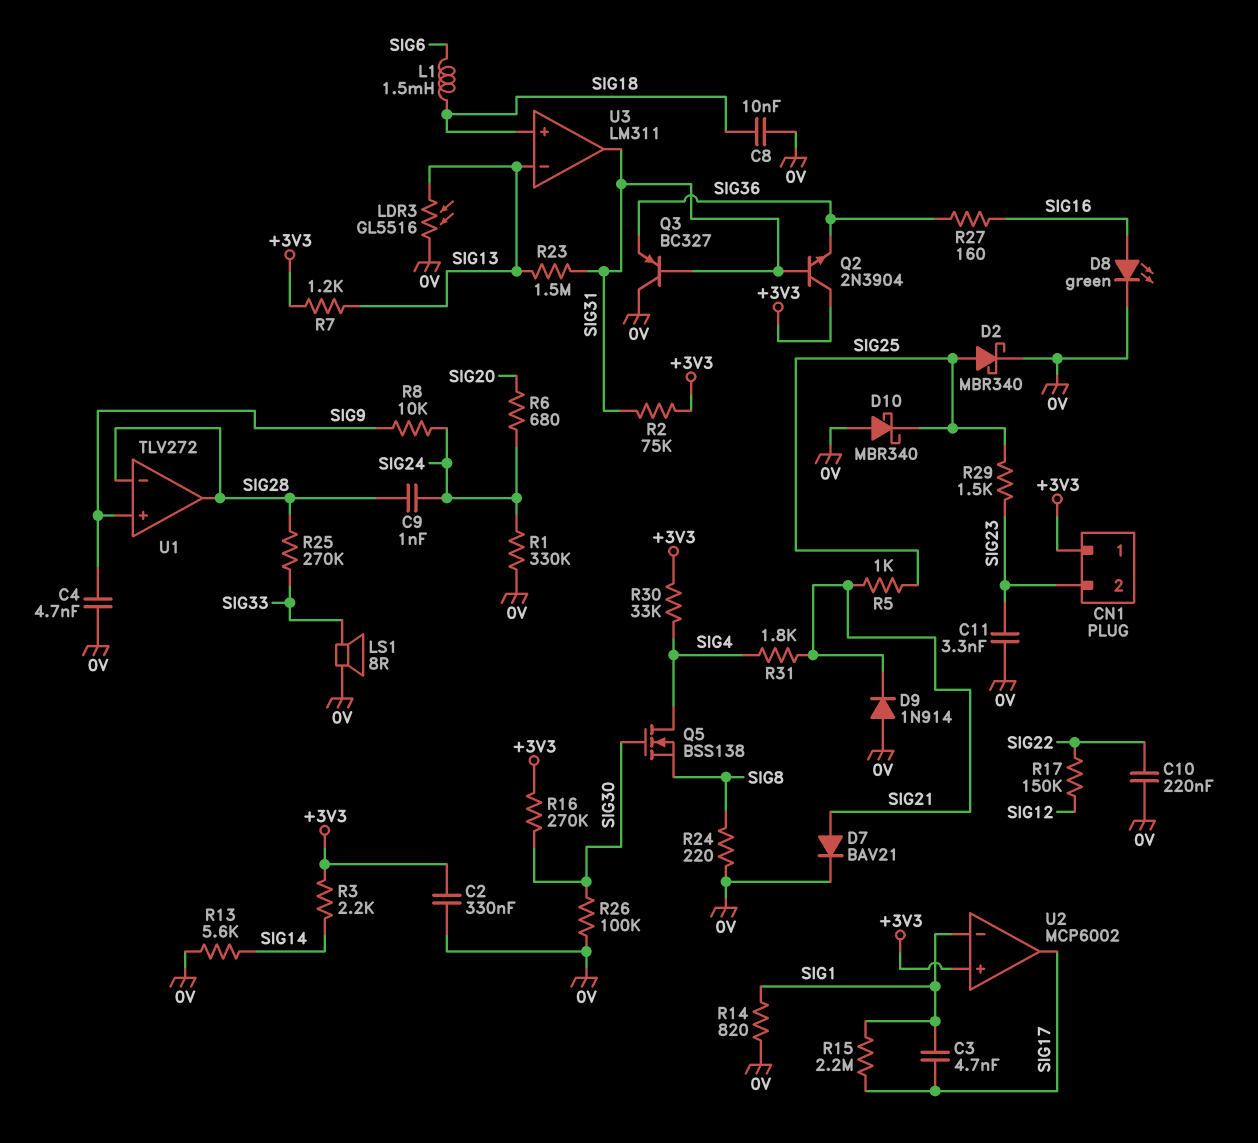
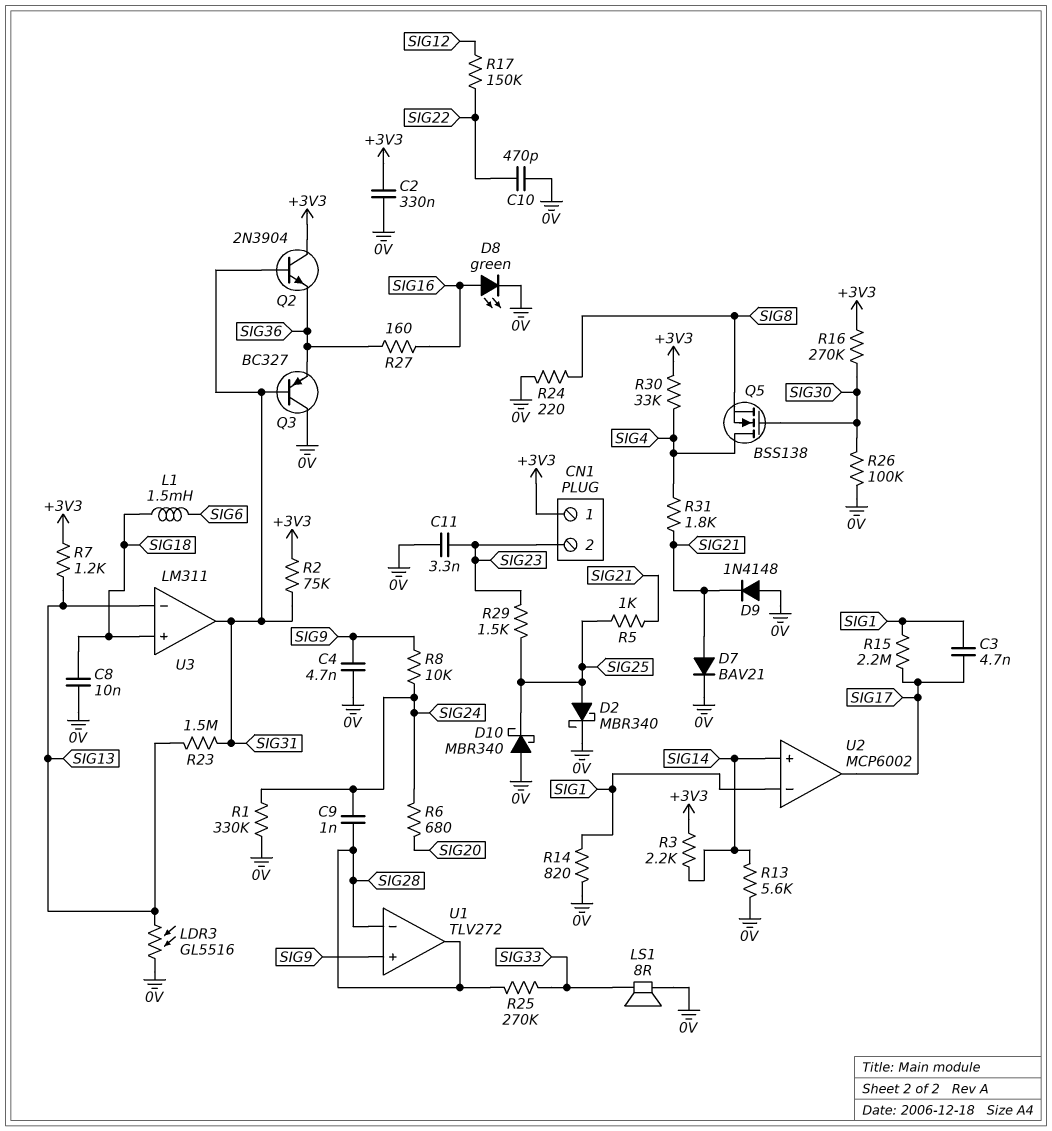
C10: 220nF (0V, SIG22) -> 470pF (0V, SIG22)
D9: diode 1N914 (A 0V, K SIG21) -> diode 1N4148 (A 0V, K SIG21)
U2 pin in+: +3V3 -> SIG14

